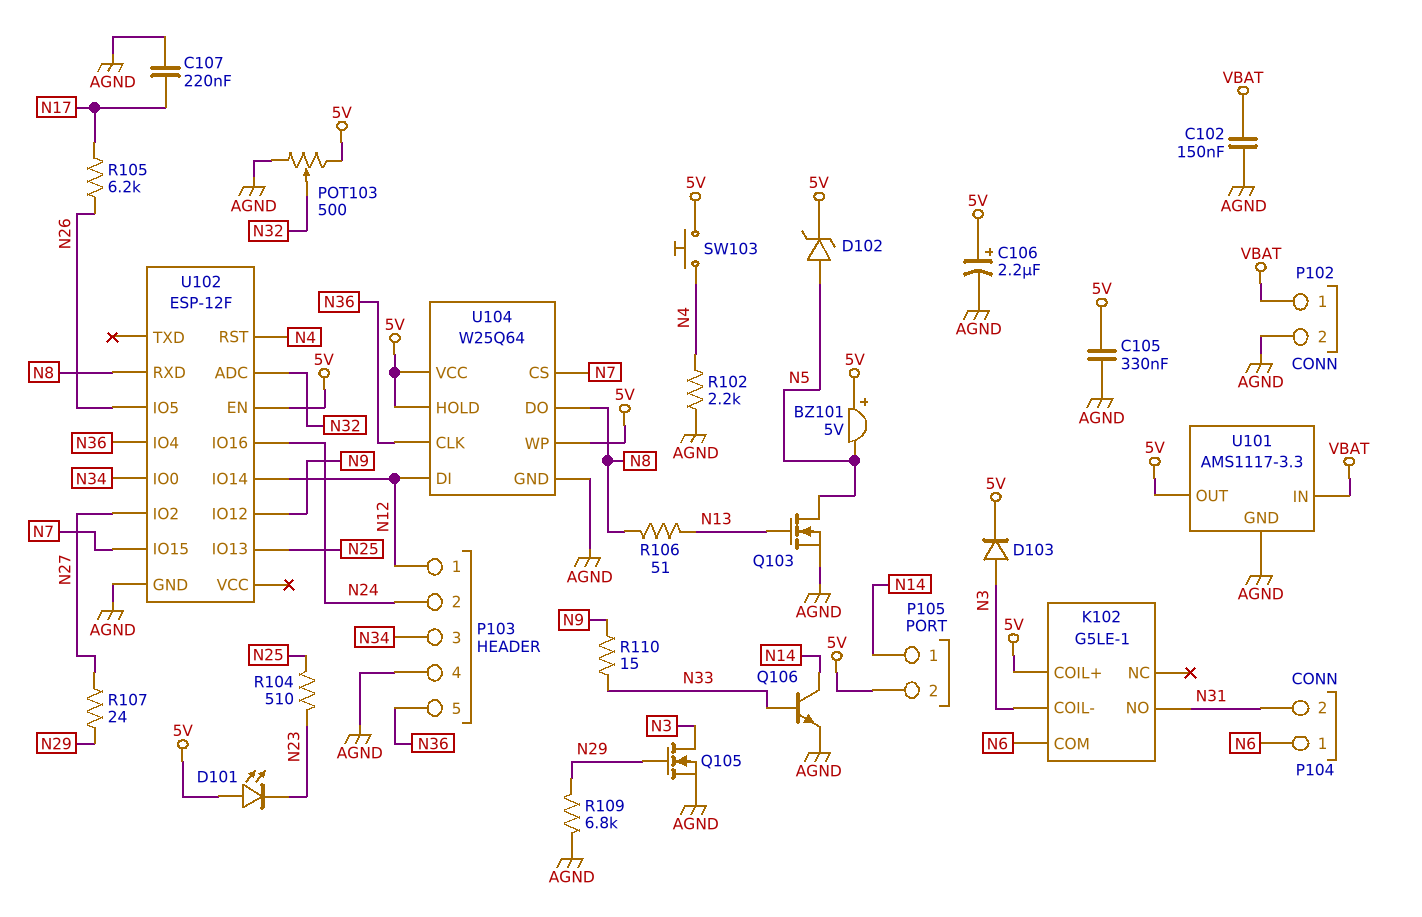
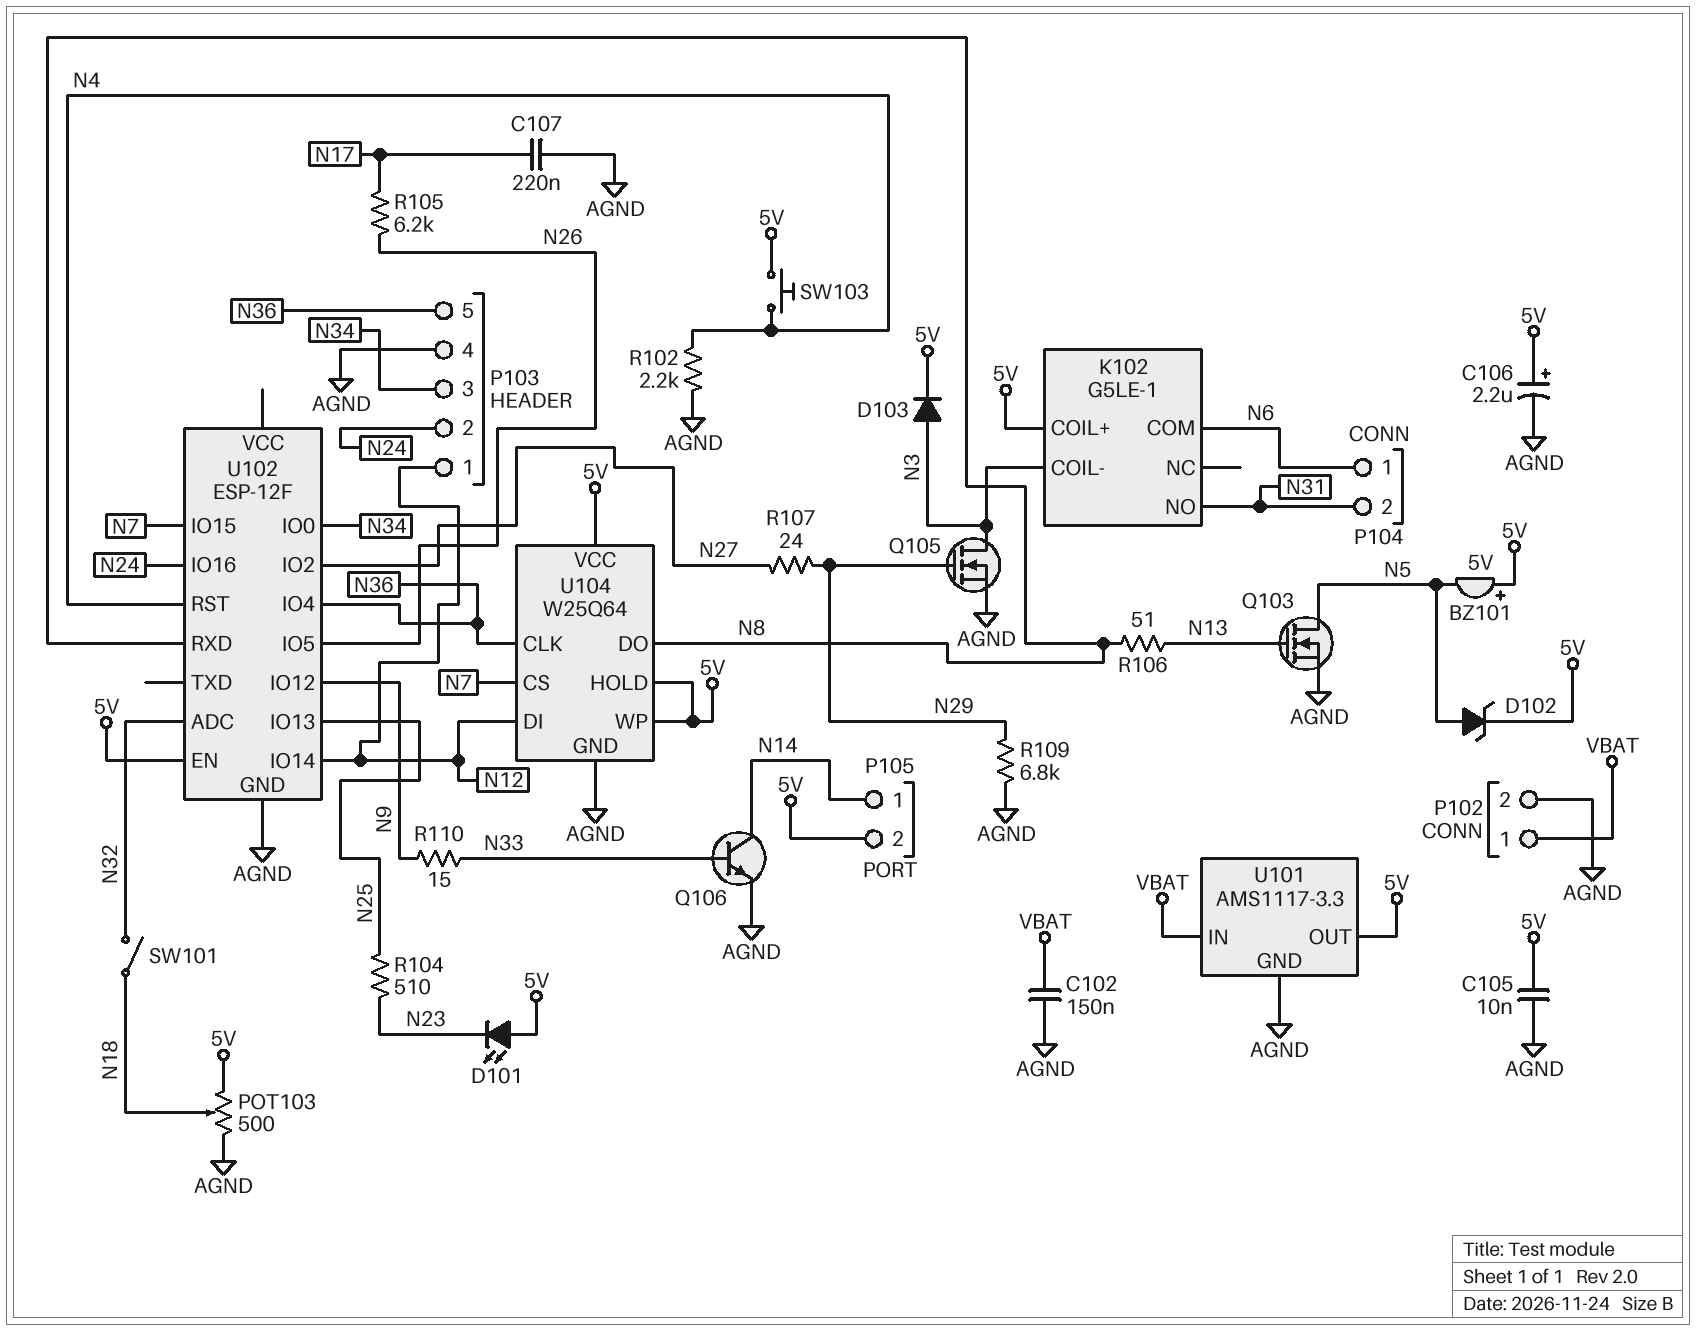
C105: 330nF (5V, AGND) -> 10nF (5V, AGND)
POT103: 500 (5V, AGND, wiper N32) -> 500 (5V, AGND, wiper N18)
SW101: none -> switch (N18, N32)

